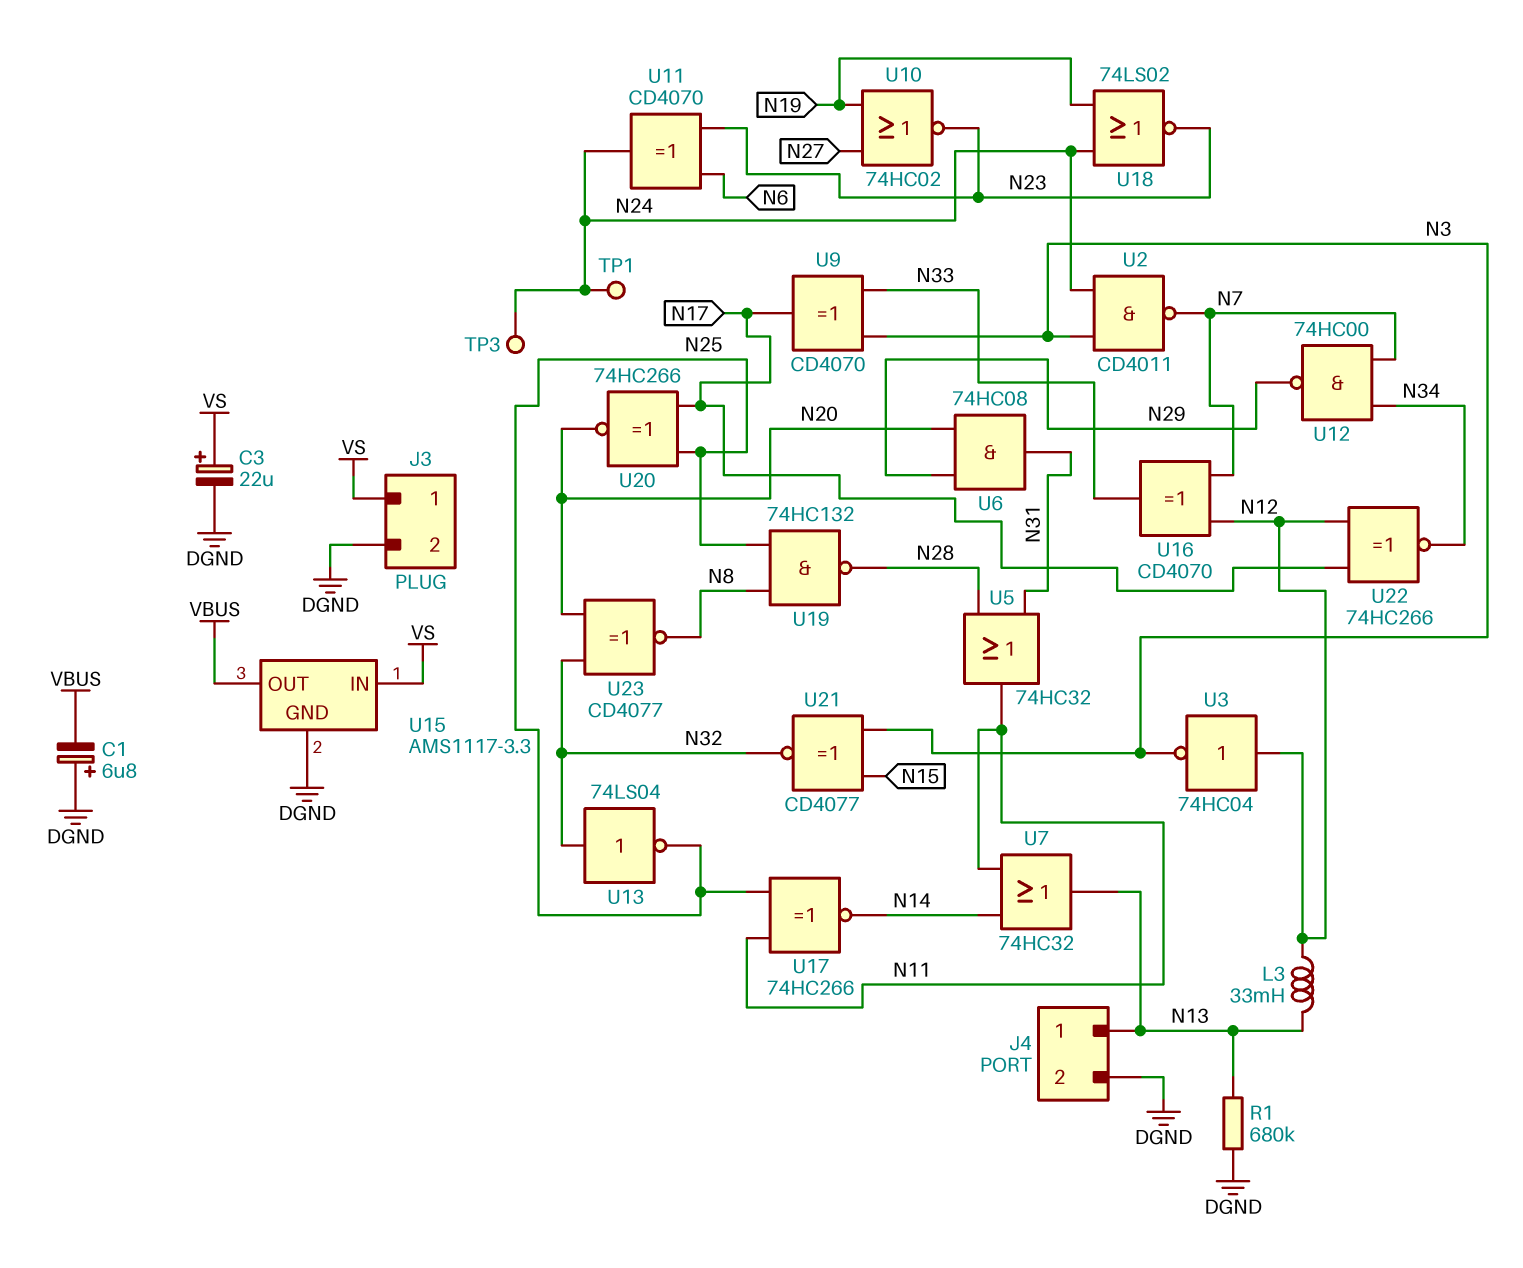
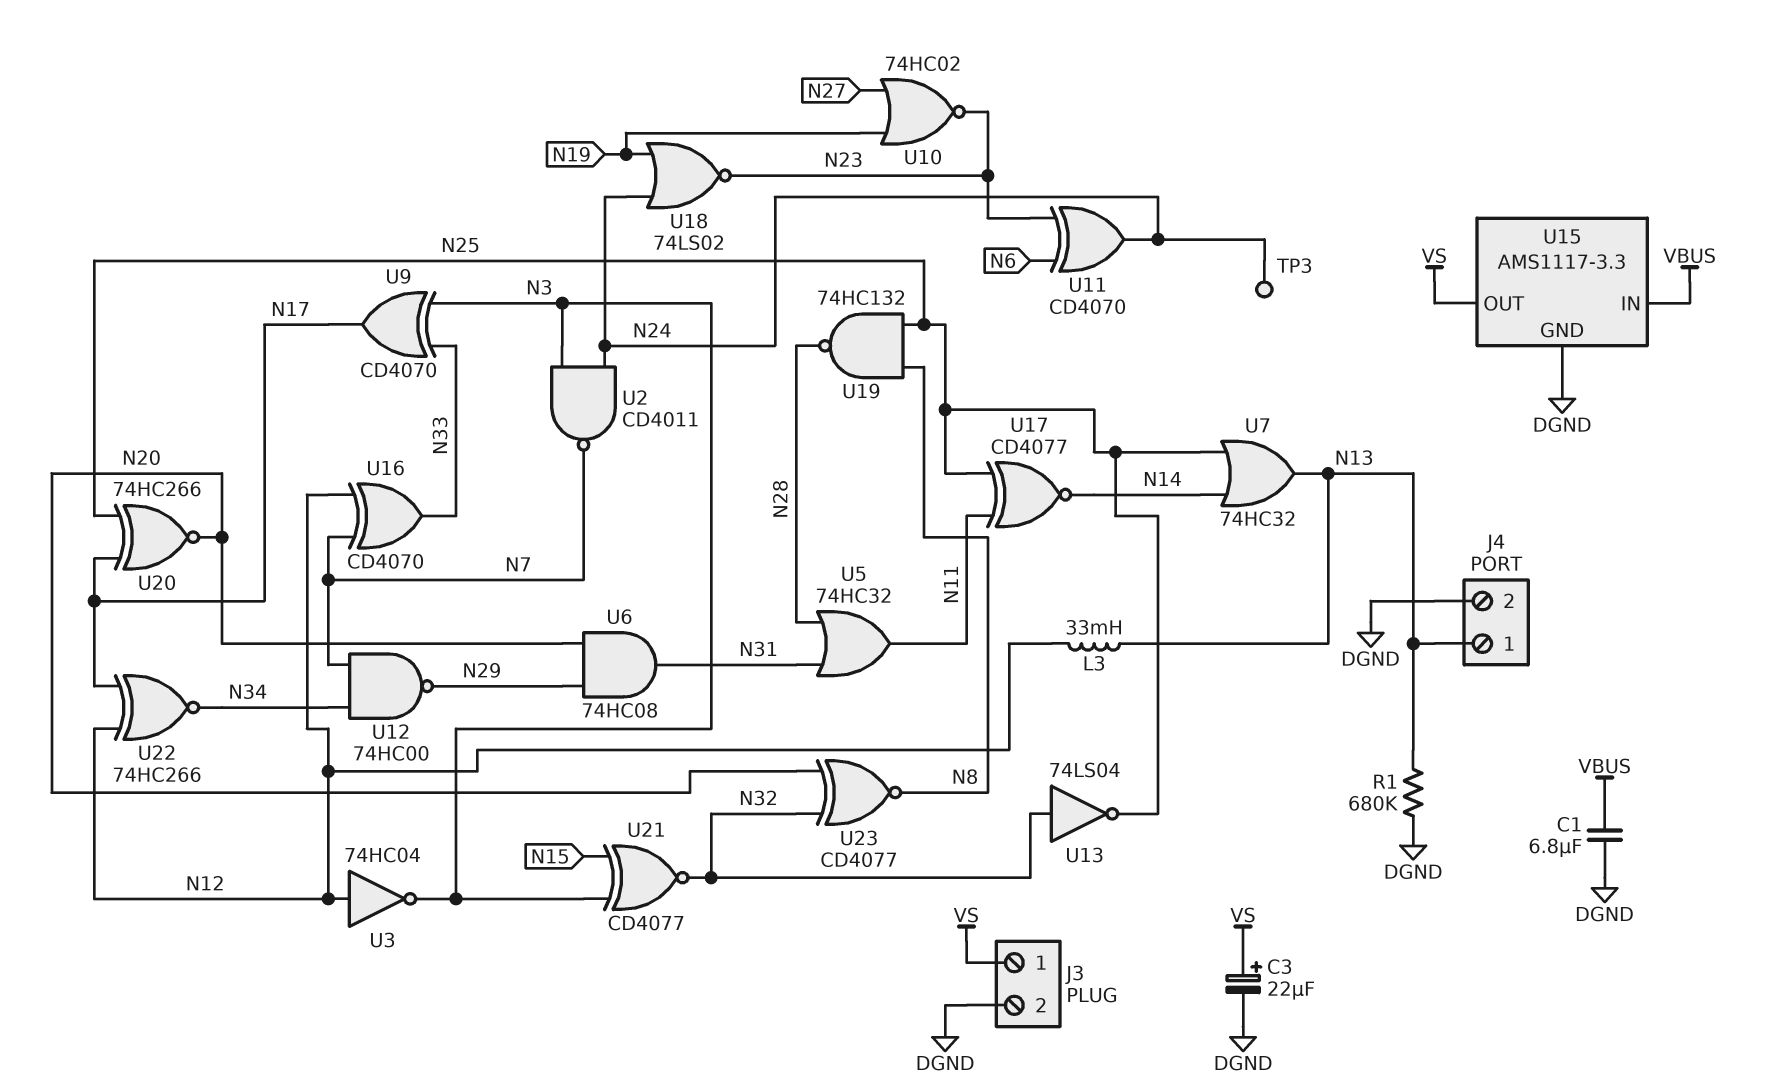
C1: 6.8uF (plus DGND, minus VBUS) -> 6.8uF (DGND, VBUS)
TP1: test point (N24) -> none
U7: OR 74HC32 (in N11, in N14, out N13) -> OR 74HC32 (in N14, in N25, out N13)
U15 pin IN: VS -> VBUS
U15 pin OUT: VBUS -> VS
U17: XNOR 74HC266 (in N11, in N25, out N14) -> XNOR CD4077 (in N11, in N25, out N14)

